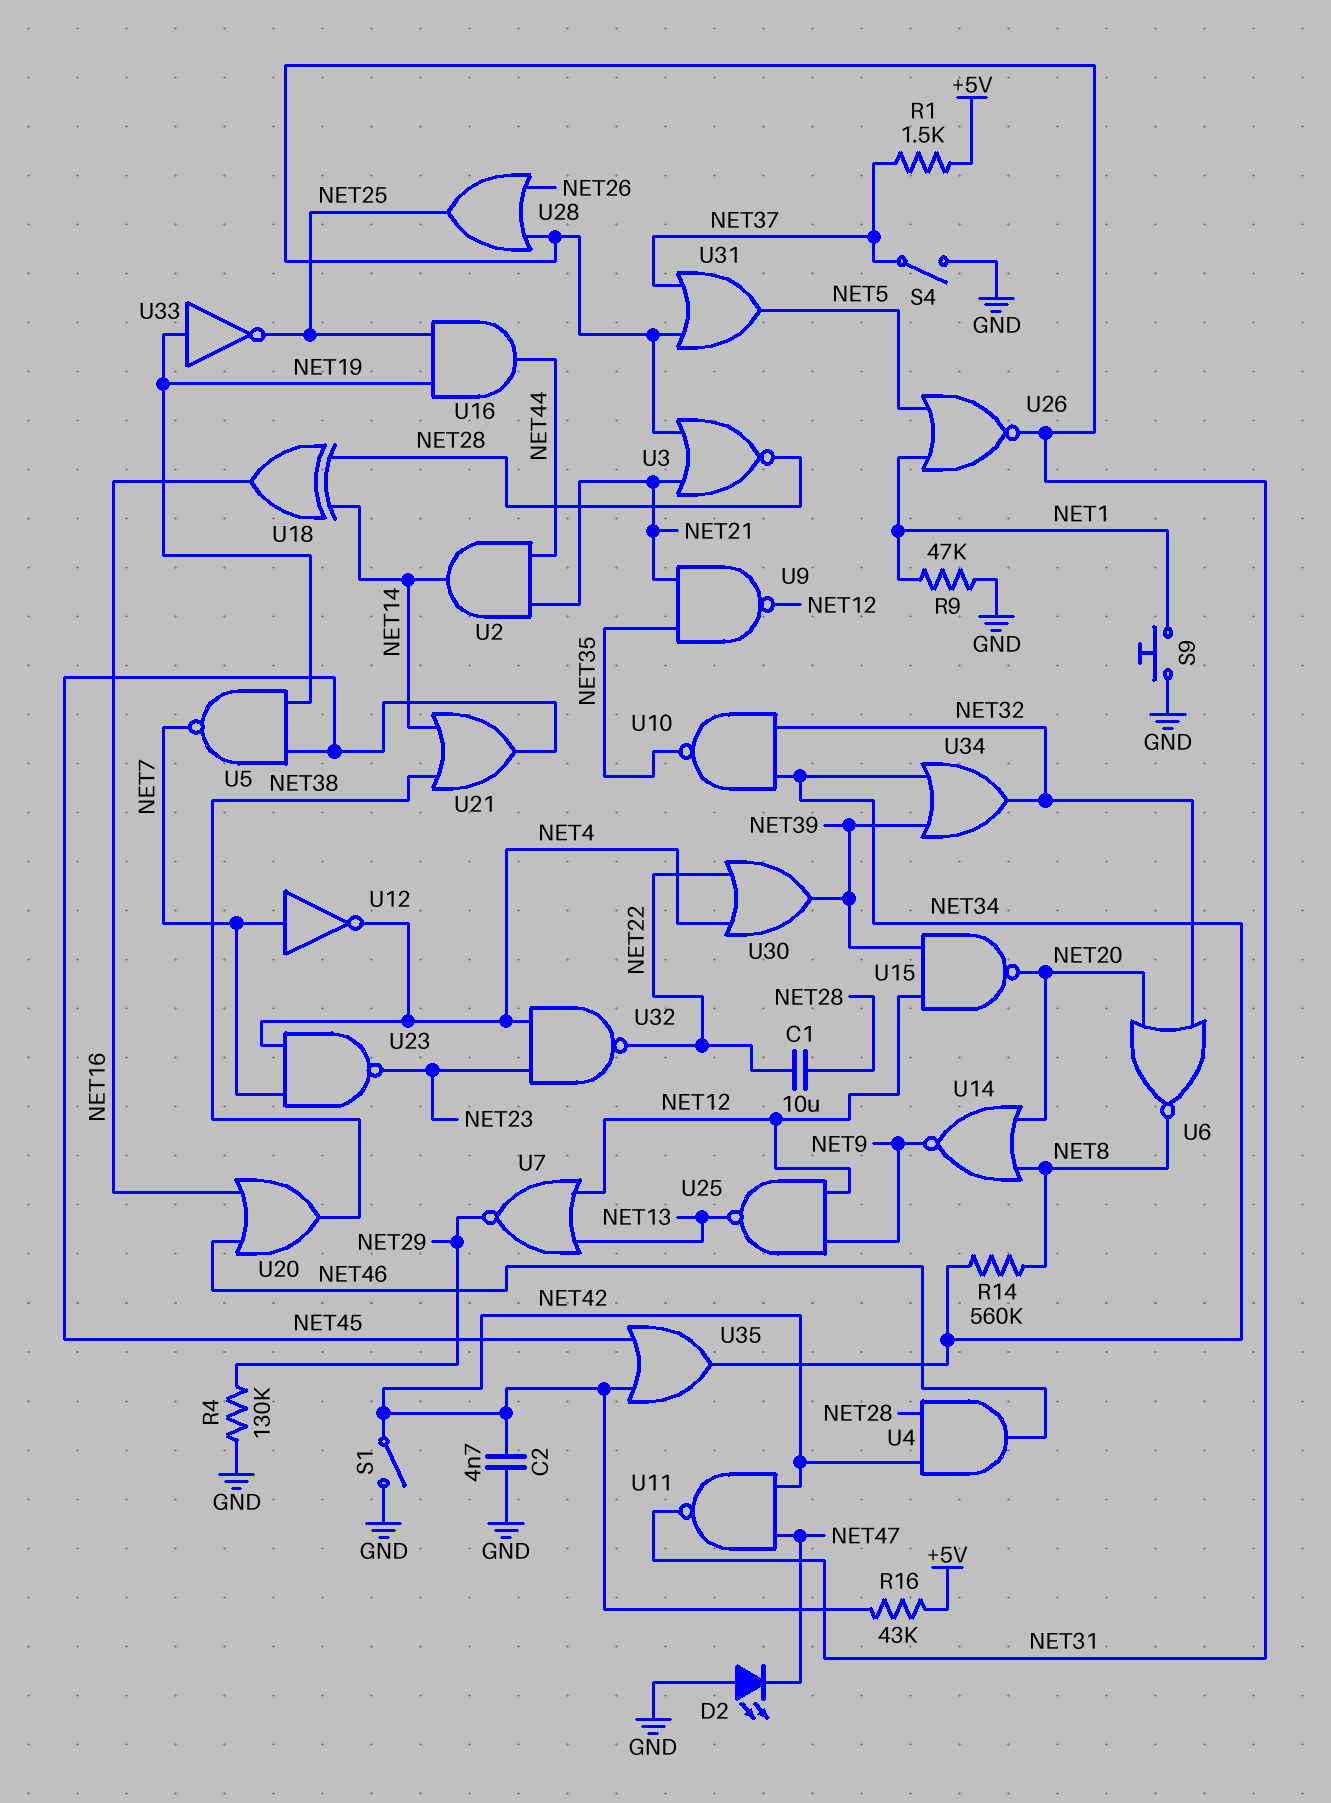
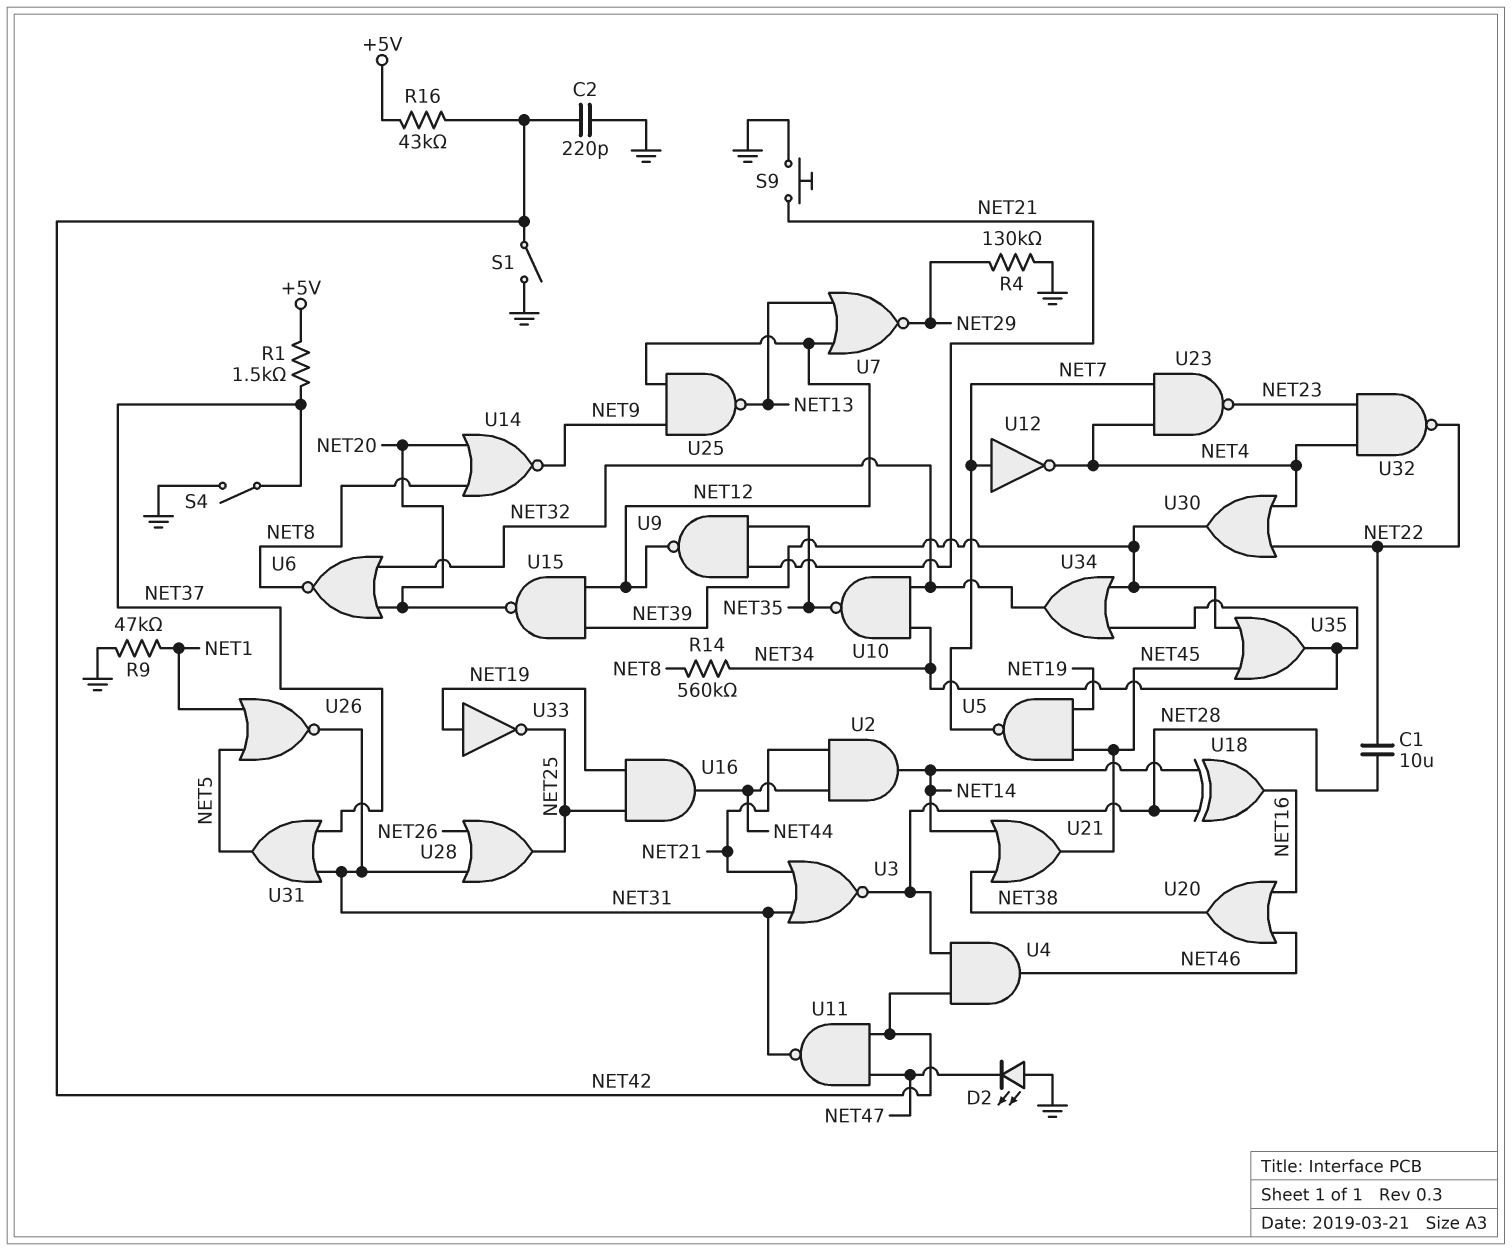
C2: 4.7nF (GND, NET42) -> 220pF (GND, NET42)
S9: button (GND, NET1) -> button (GND, NET21)
U35: OR (in NET42, in NET45, out NET34) -> OR (in NET39, in NET45, out NET34)

